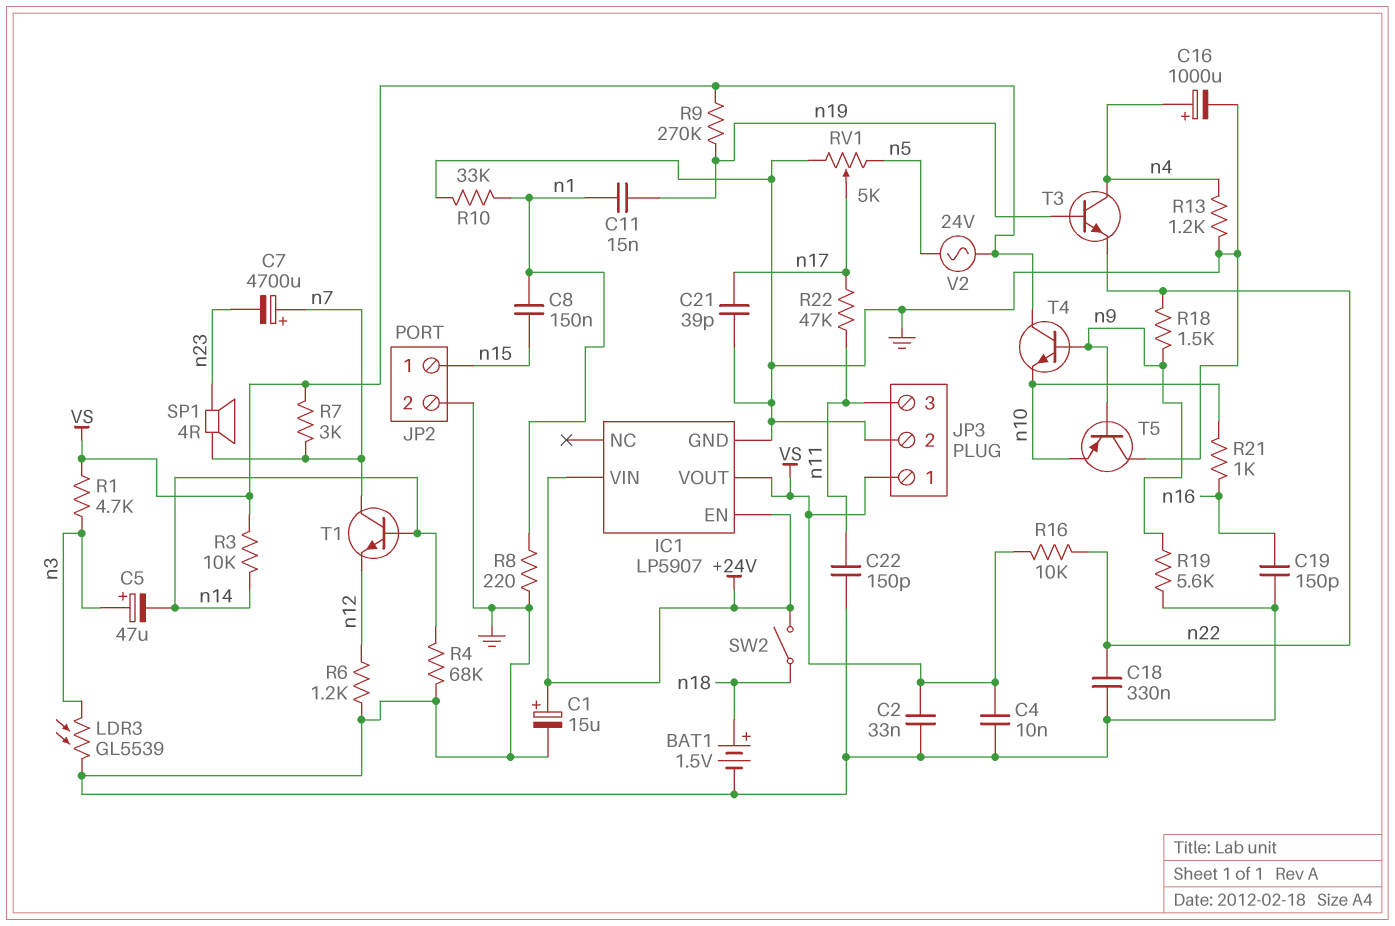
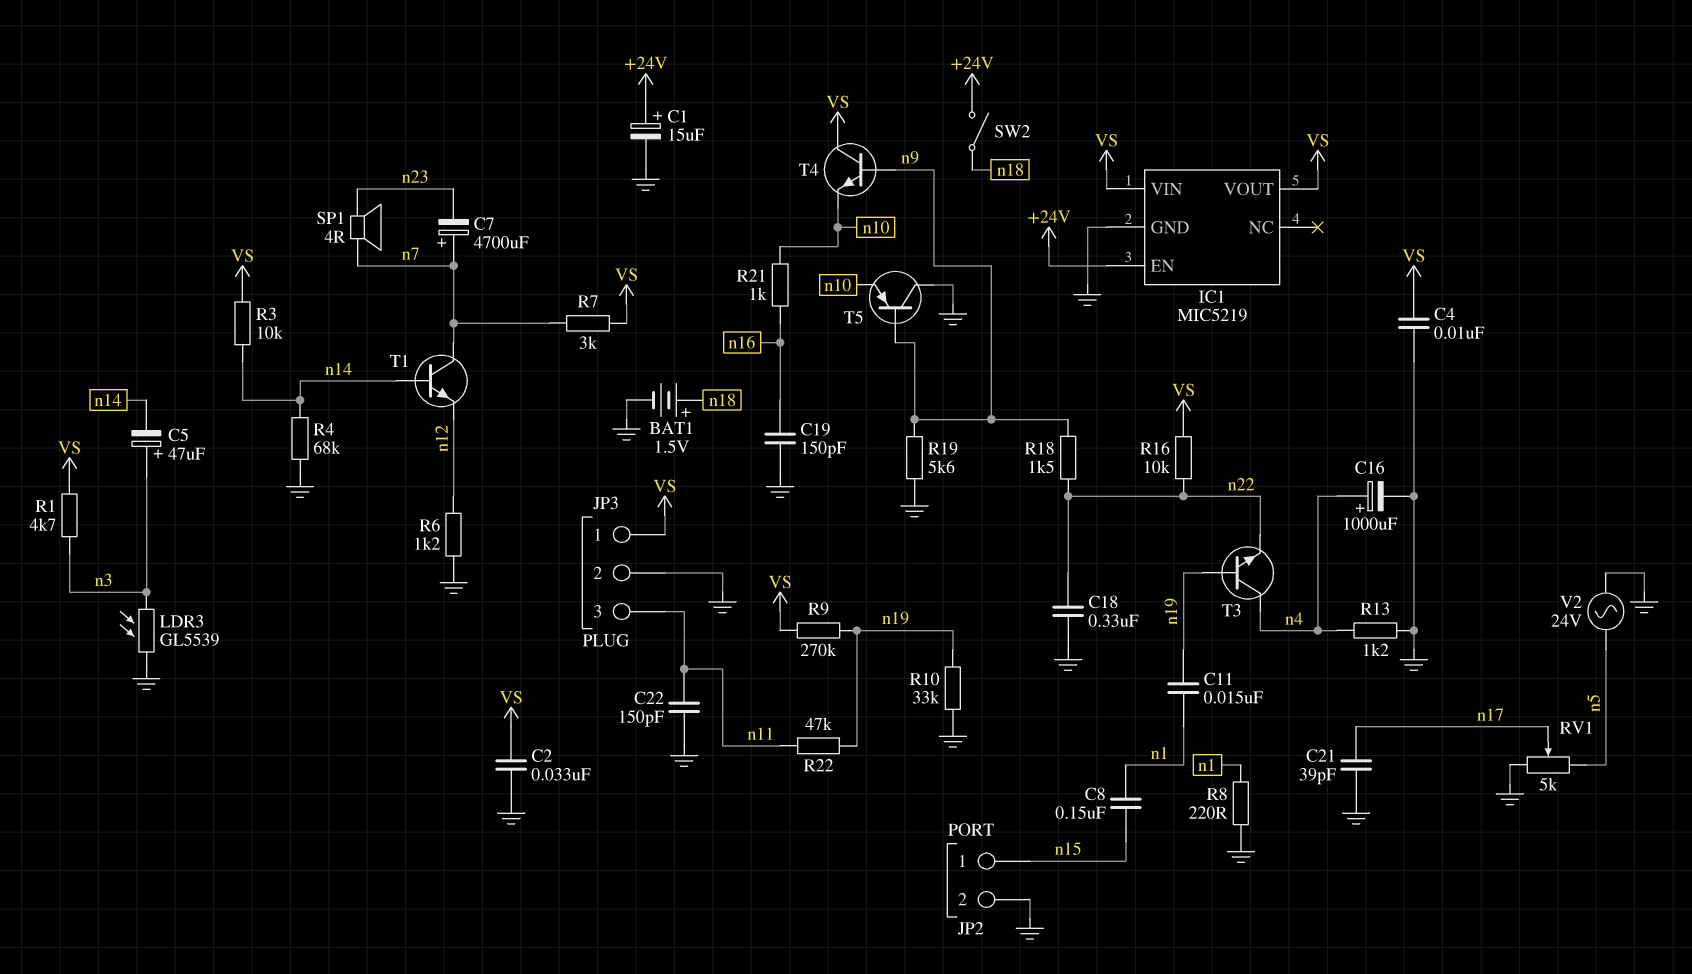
IC1: LP5907 -> MIC5219
IC1 pin VIN: +24V -> VS
R10: 33k (GND, n1) -> 33k (GND, n19)
R22: 47k (n11, n17) -> 47k (n11, n19)
V2: AC 24V (VS, n5) -> AC 24V (GND, n5)

